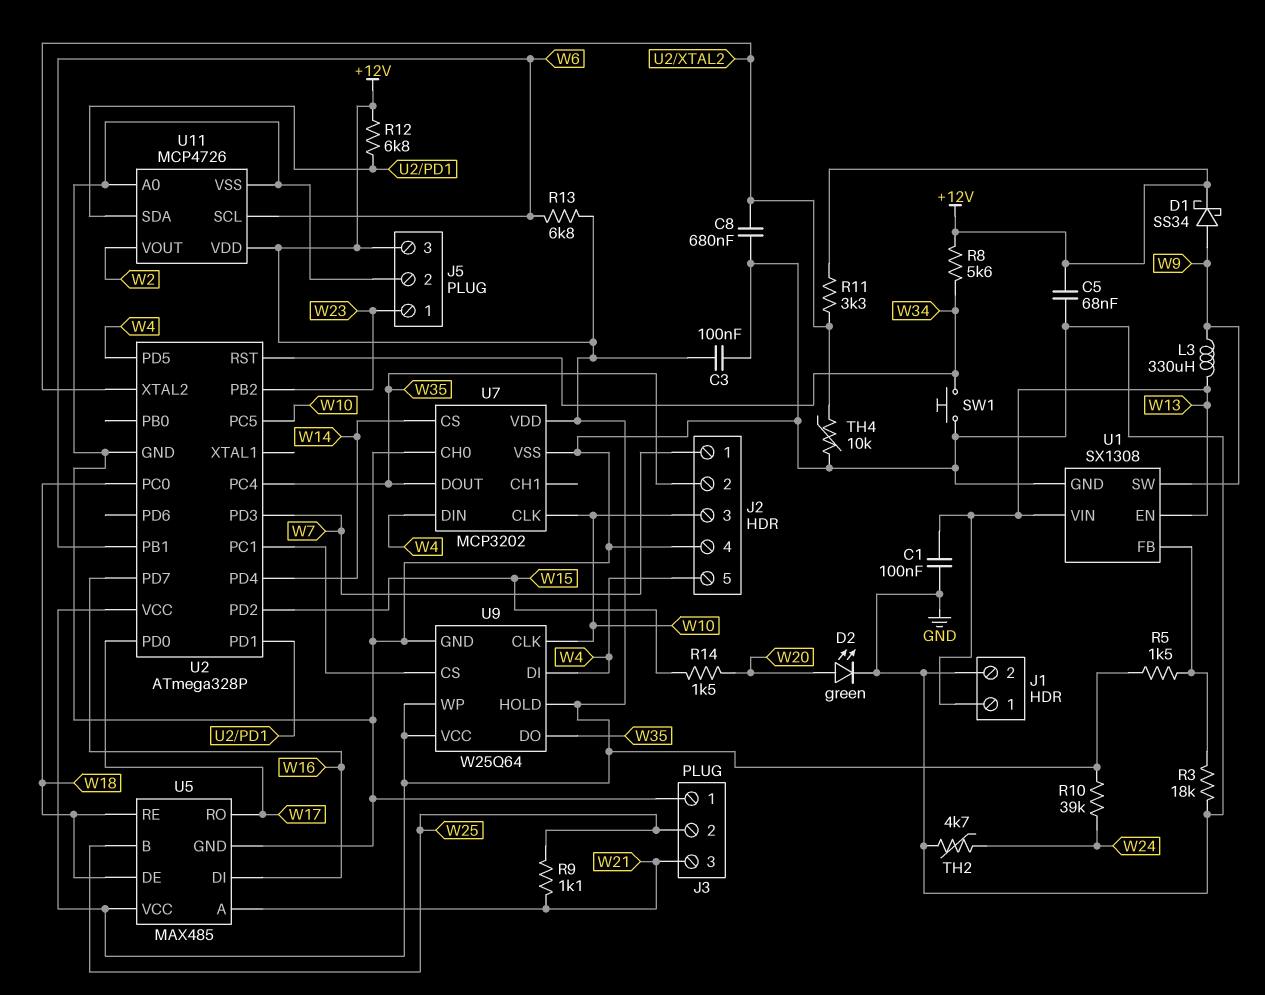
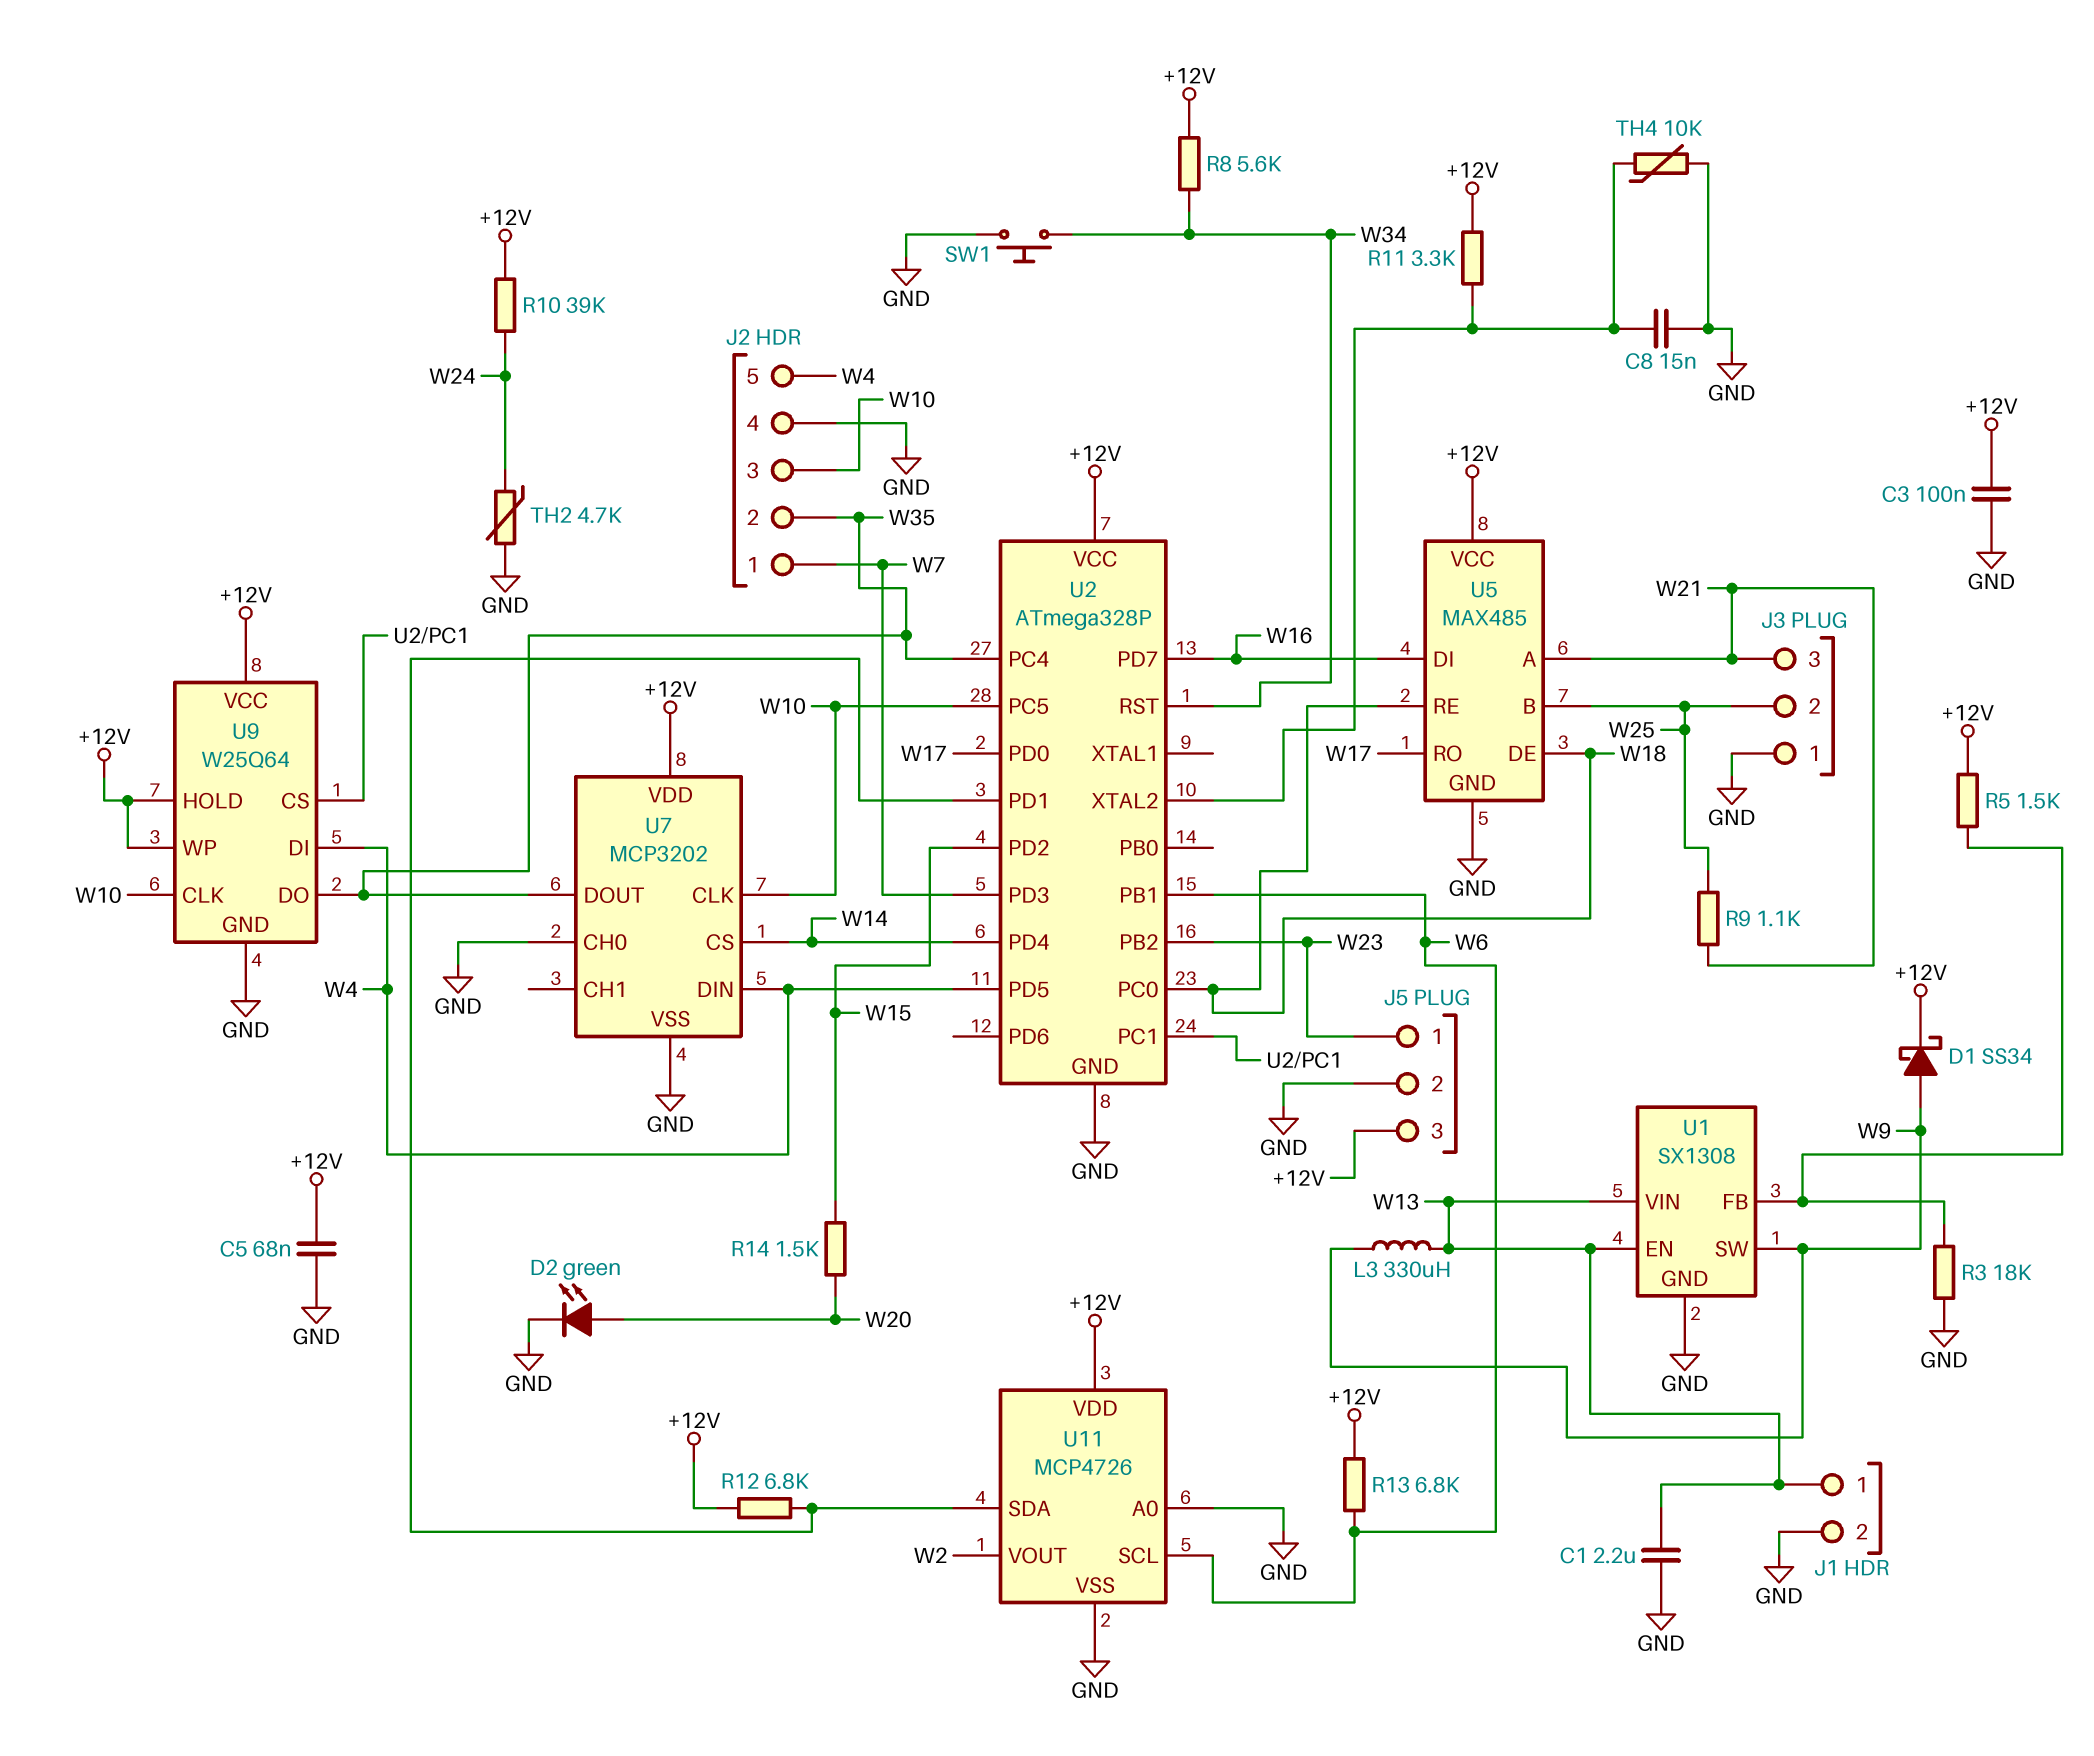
C1: 100nF (GND, W13) -> 2.2uF (GND, W13)
C8: 680nF (GND, U2/XTAL2) -> 15nF (GND, U2/XTAL2)

